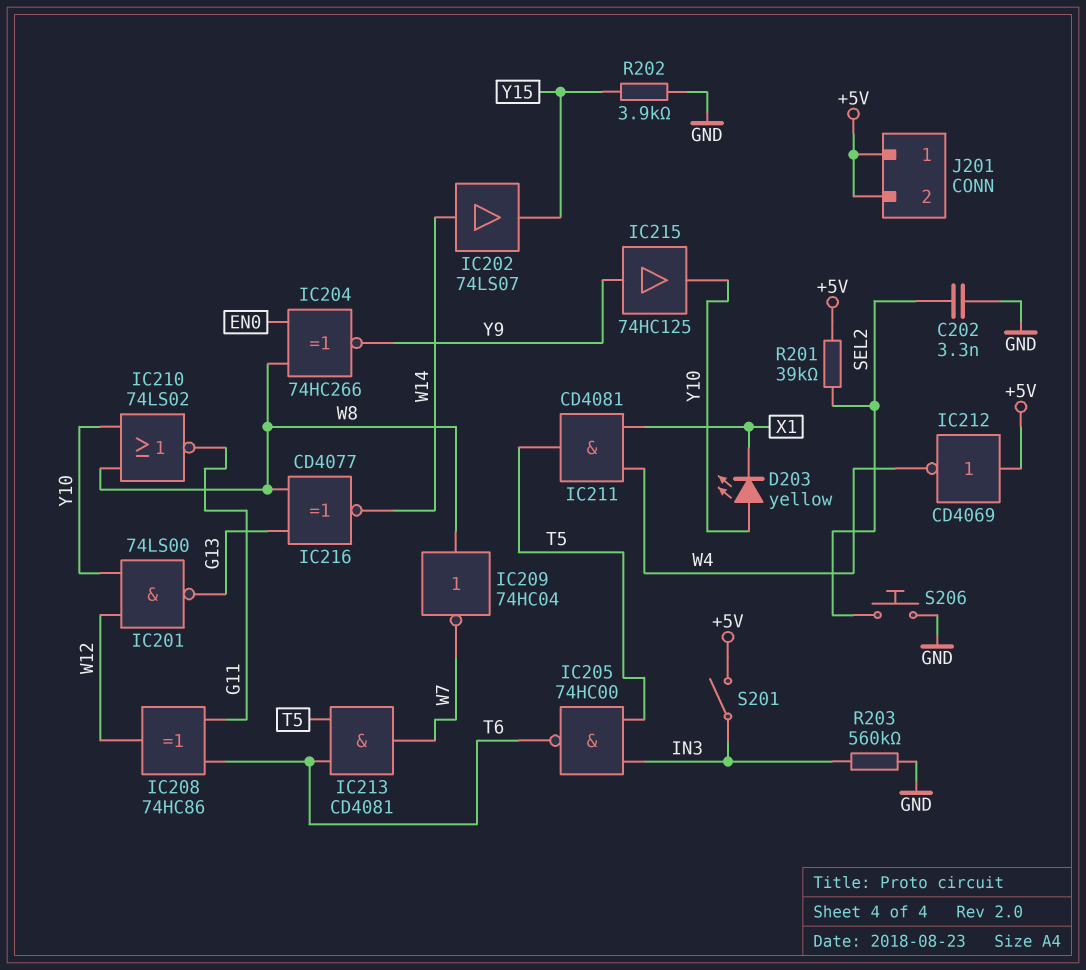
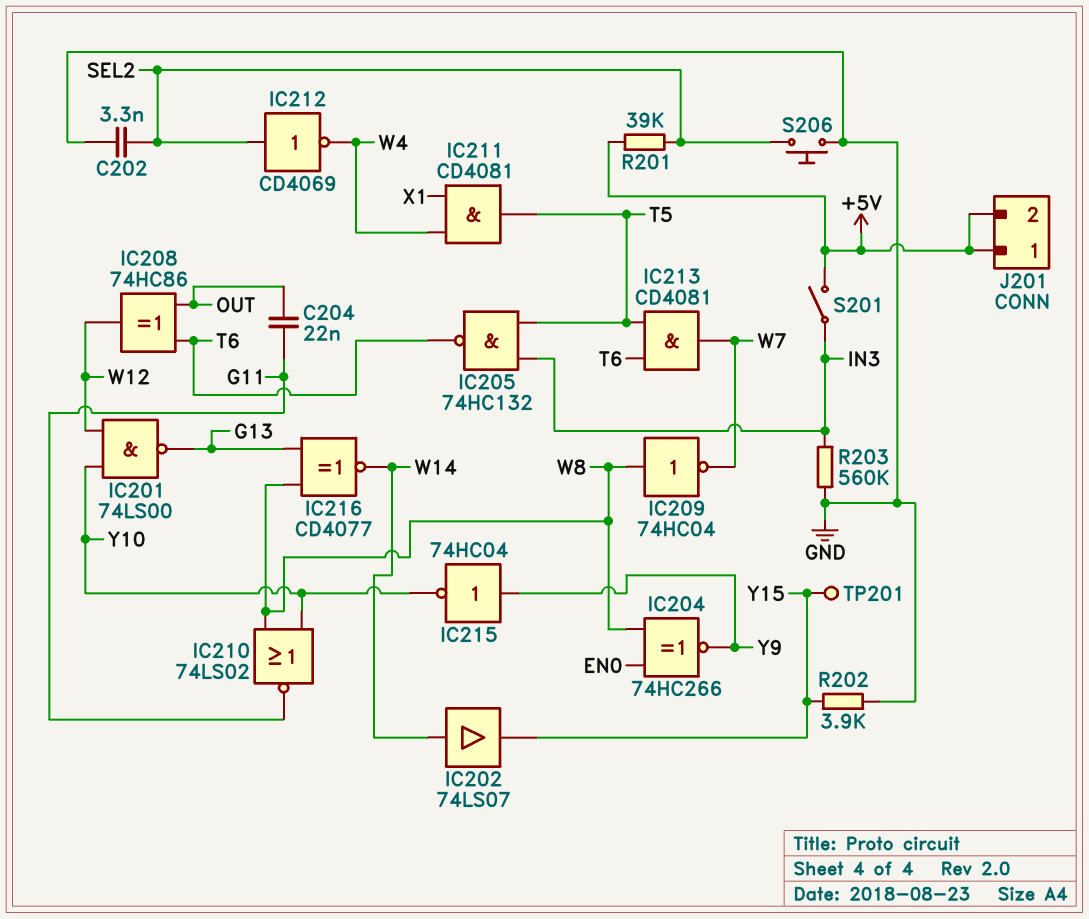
C204: none -> 22nF (G11, OUT)
D203: LED yellow (A Y10, K X1) -> none
IC205: NAND 74HC00 (in IN3, in T5, out T6) -> NAND 74HC132 (in IN3, in T5, out T6)
IC208: XOR 74HC86 (in G11, in T6, out W12) -> XOR 74HC86 (in OUT, in T6, out W12)
IC212: NOT CD4069 (in +5V, out W4) -> NOT CD4069 (in SEL2, out W4)
IC215: buffer 74HC125 (in Y9, out Y10) -> NOT 74HC04 (in Y9, out Y10)
TP201: none -> test point (Y15)

